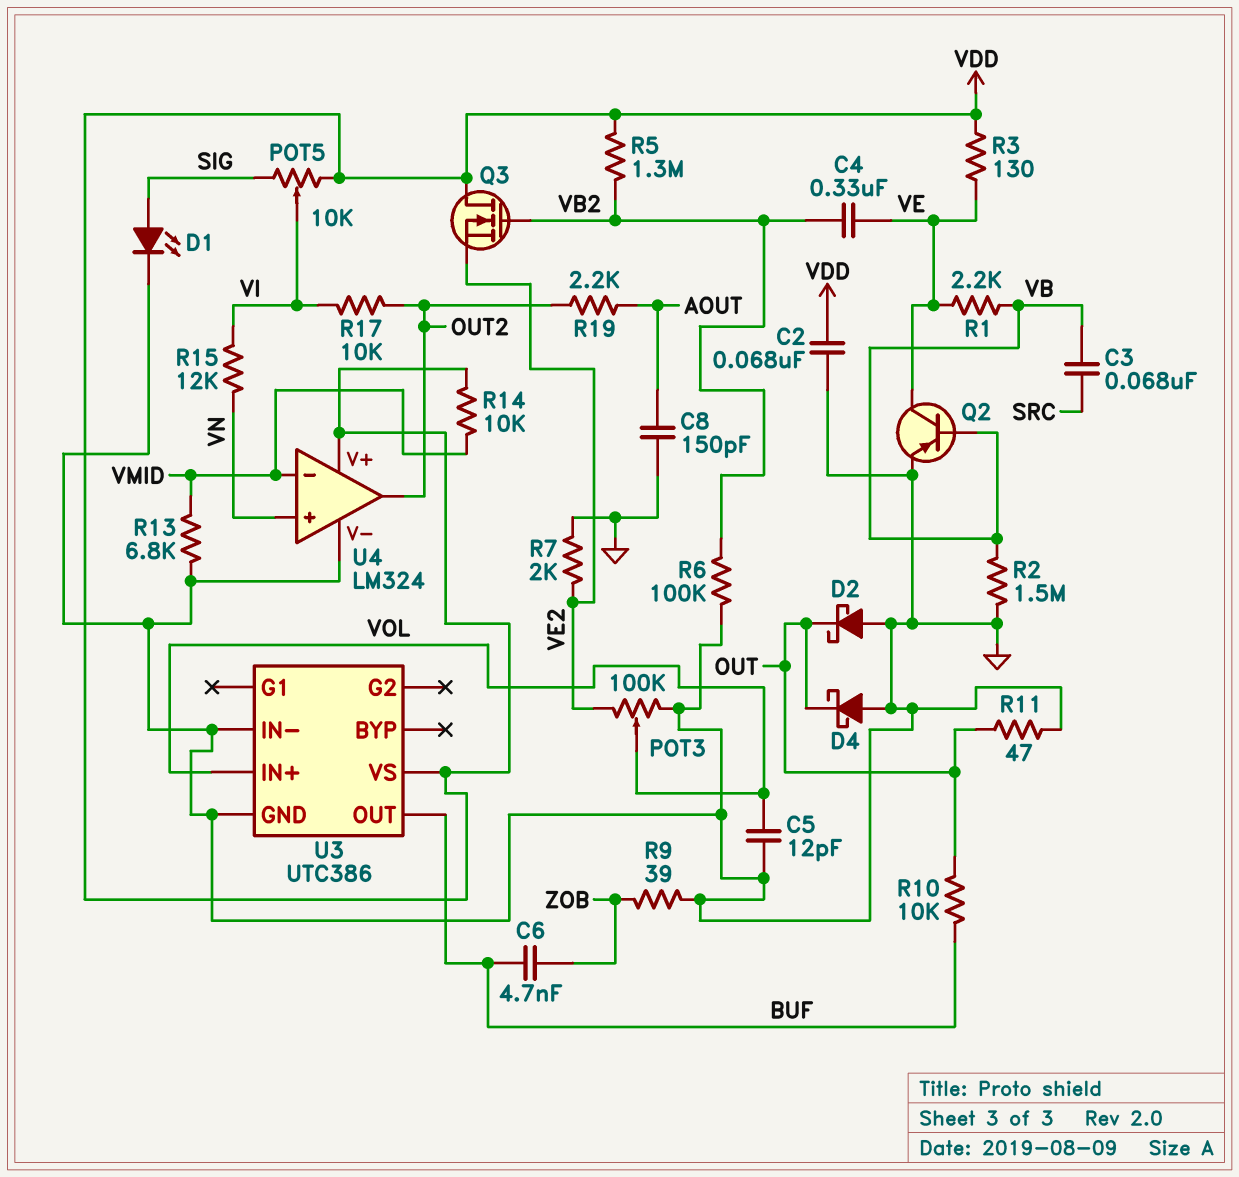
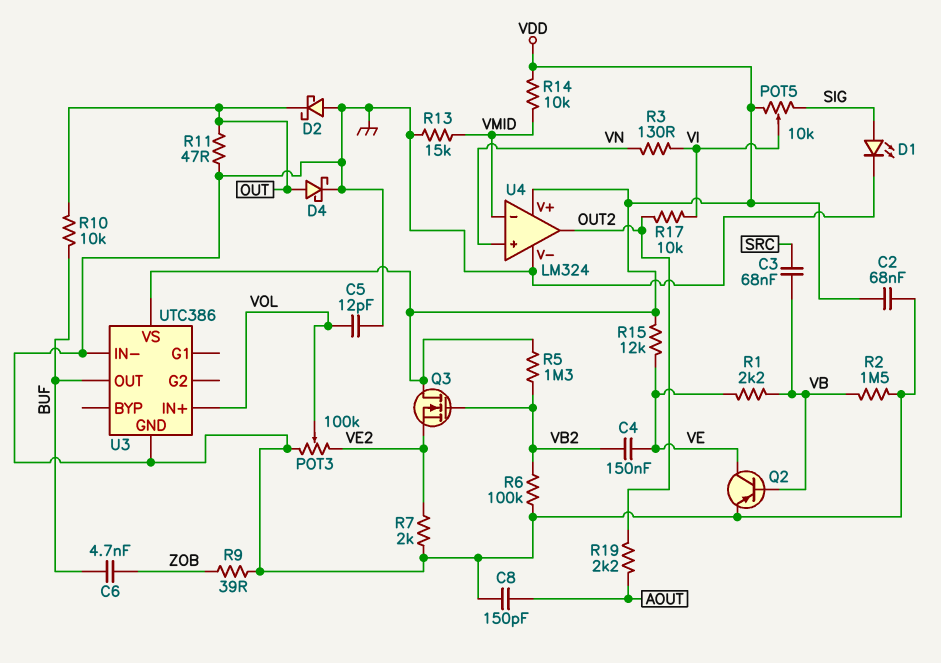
C4: 330nF (VB2, VE) -> 150nF (VB2, VE)
D4: schottky (A GND, K OUT) -> schottky (A OUT, K GND)
R3: 130 (VDD, VE) -> 130 (VI, VN)
R13: 6.8k (GND, VMID) -> 15k (GND, VMID)
R15: 12k (VI, VN) -> 12k (VDD, VE)

